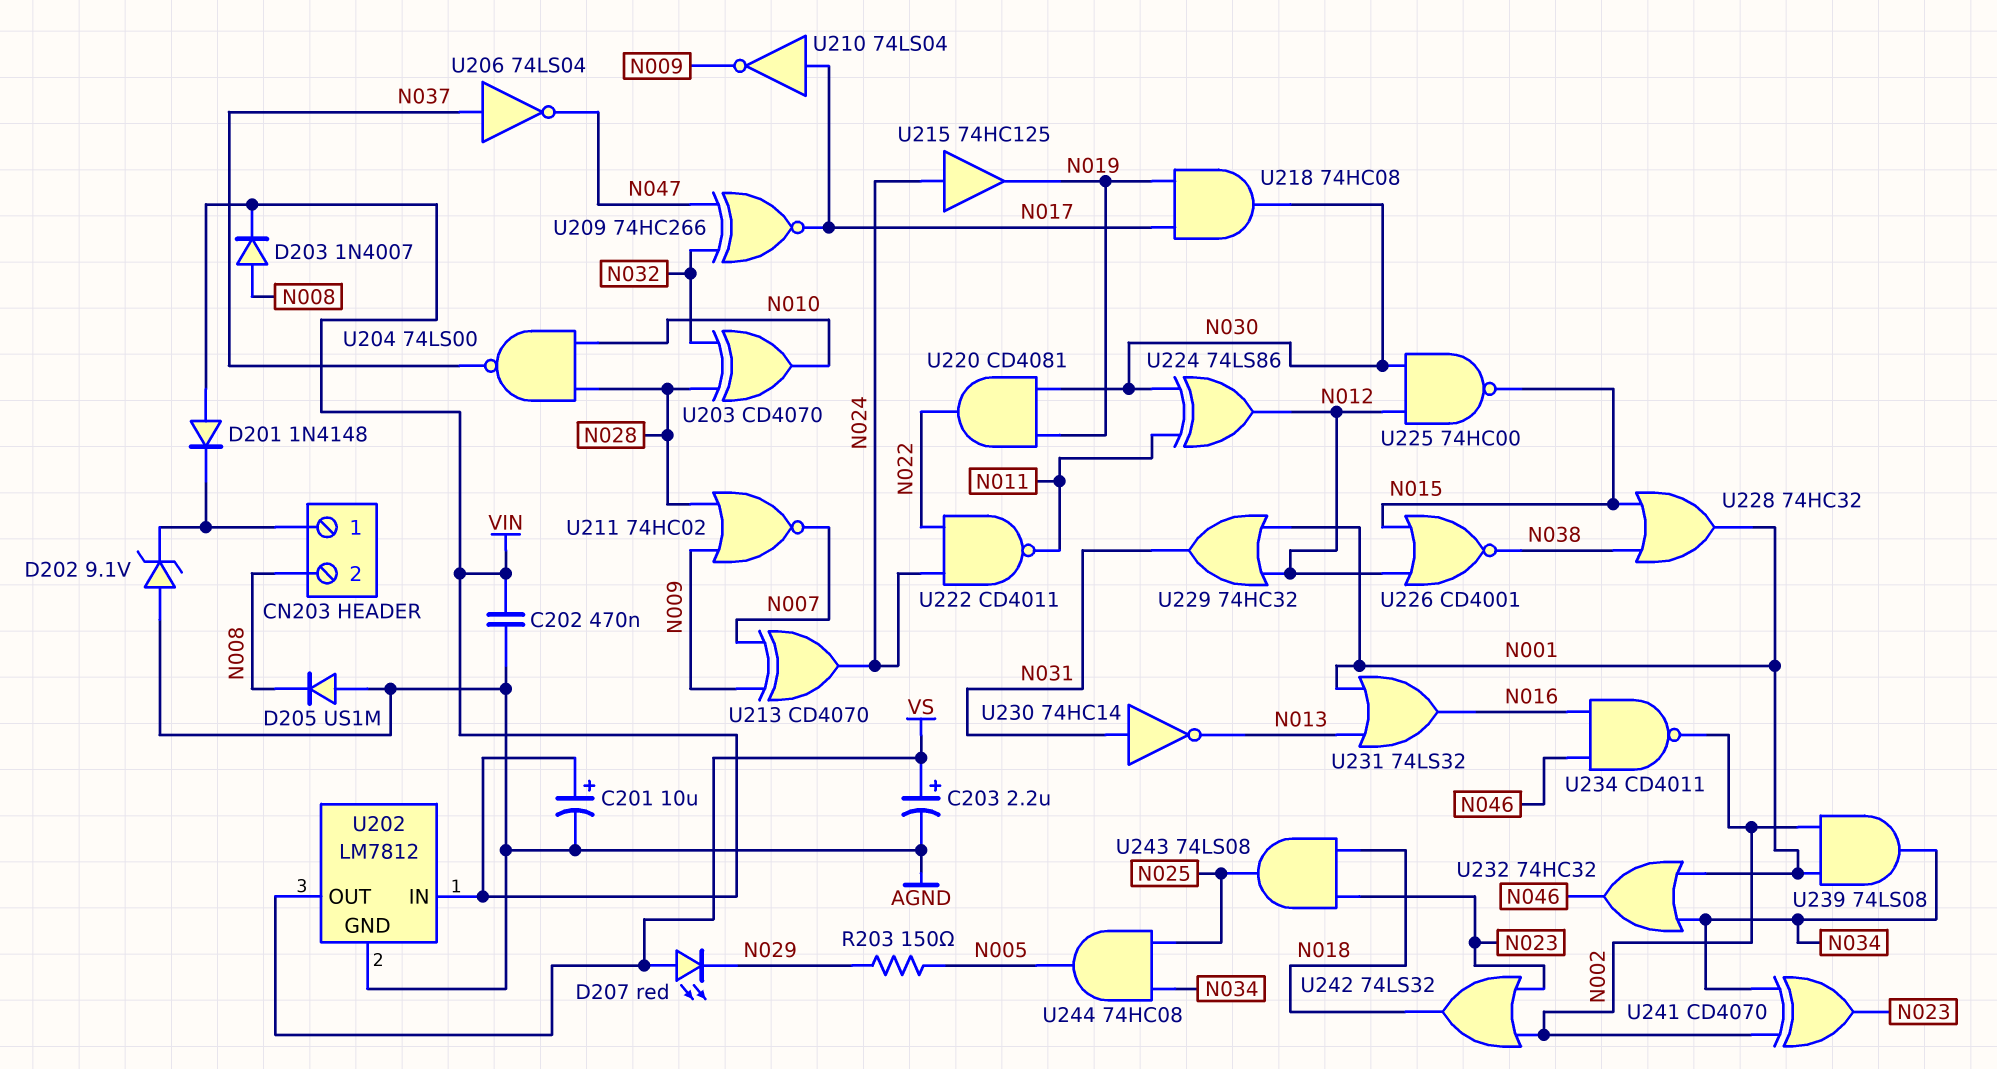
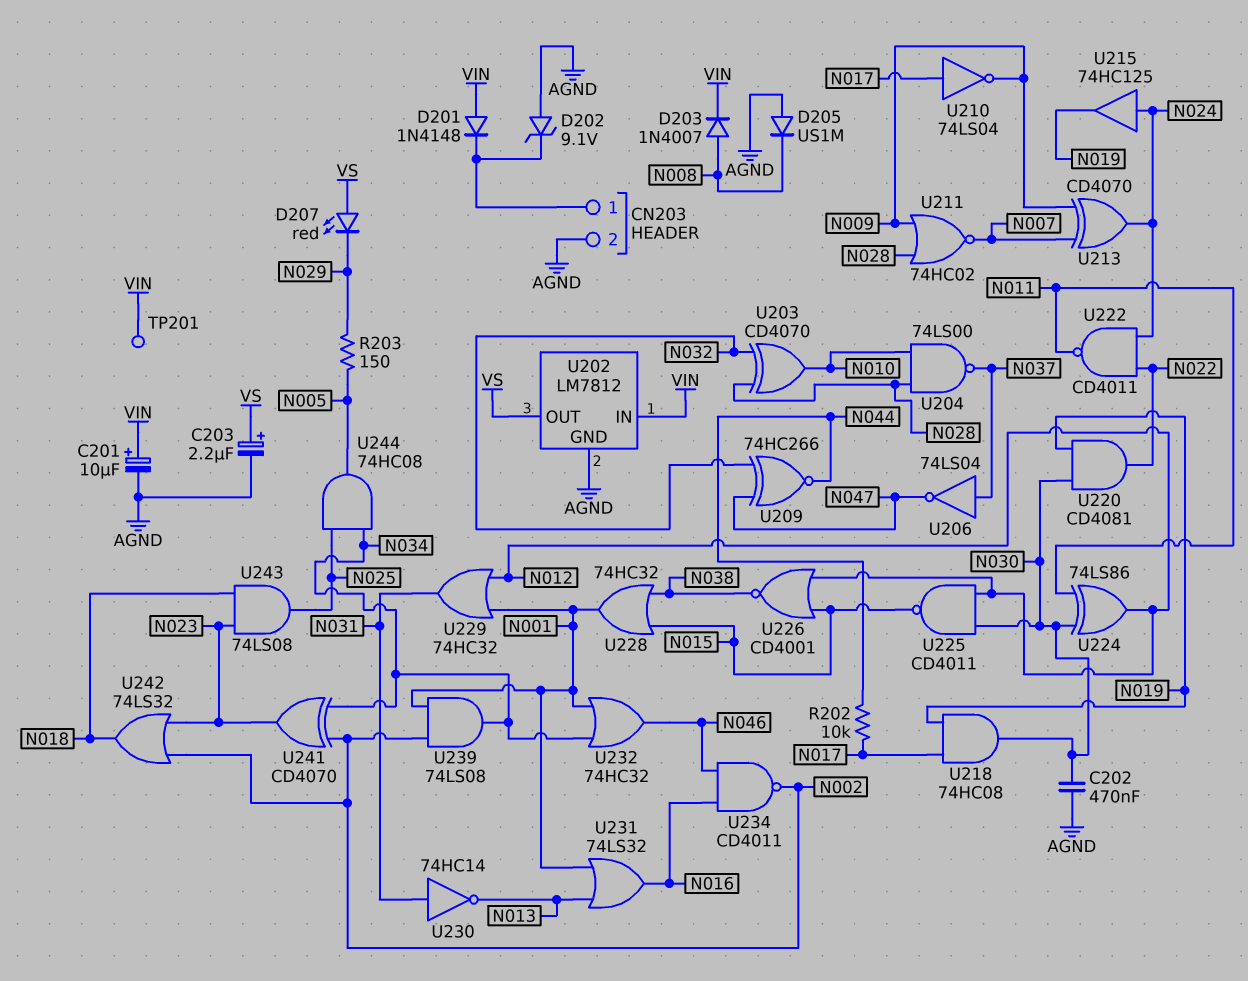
C202: 470nF (AGND, VIN) -> 470nF (AGND, N030)
CN203 pin 2: N008 -> AGND
R202: none -> 10k (N017, N044)
TP201: none -> test point (VIN)
U209: XNOR 74HC266 (in N032, in N047, out N017) -> XNOR 74HC266 (in N032, in N047, out N044)
U225: NAND 74HC00 (in N012, in N030, out N015) -> NAND CD4011 (in N012, in N030, out N015)

